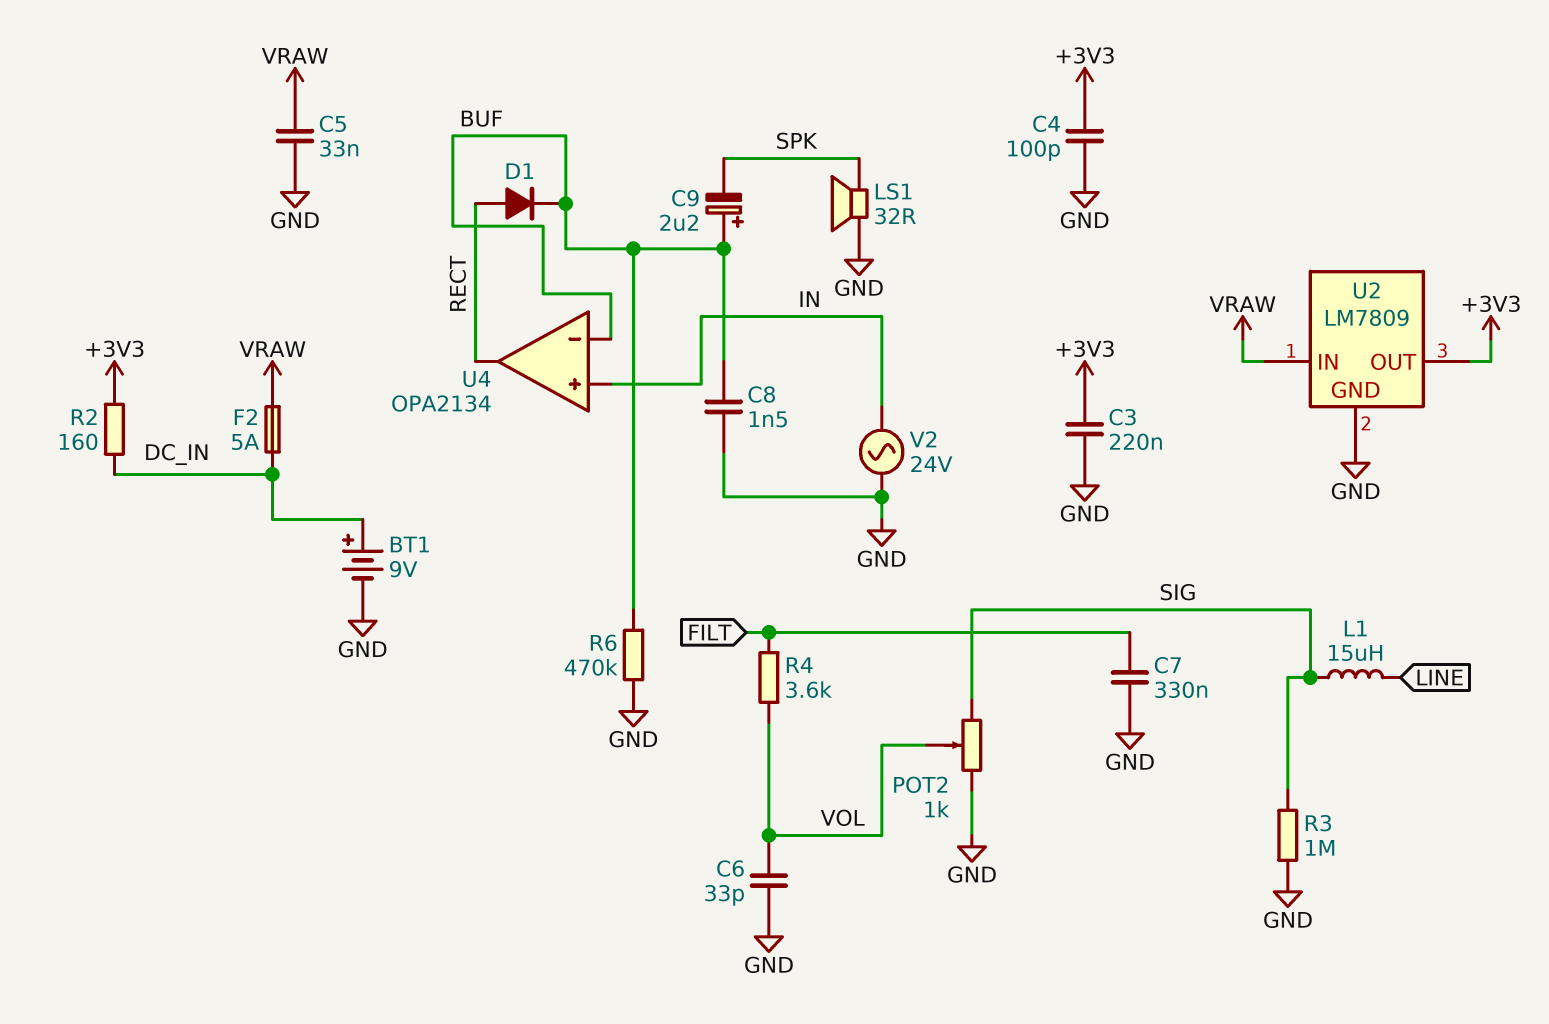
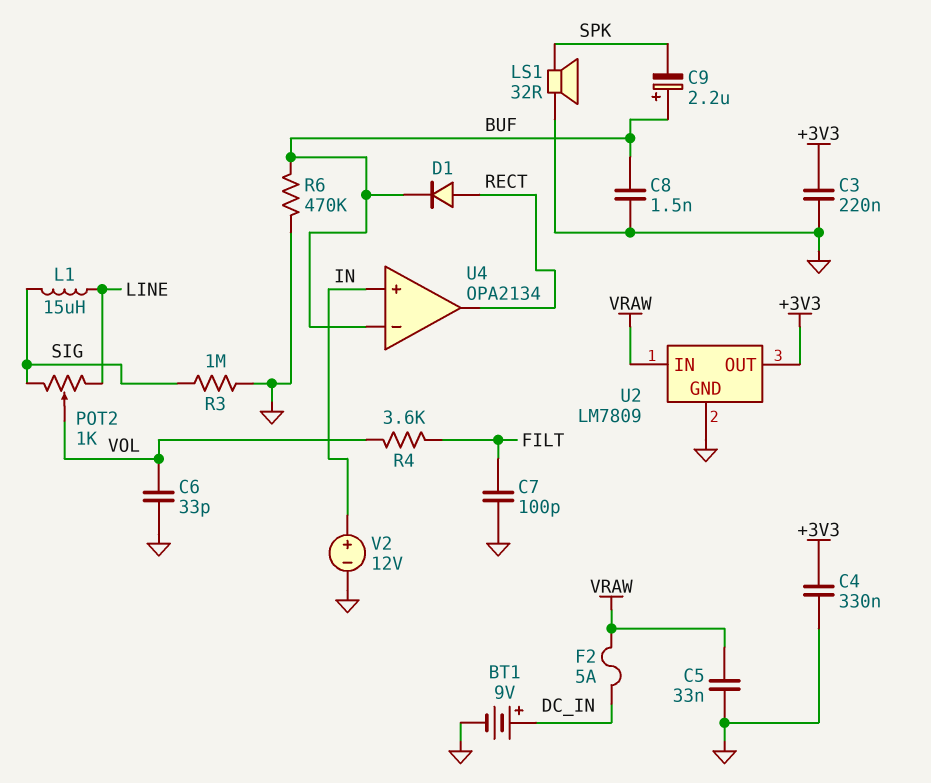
C4: 100pF (+3V3, GND) -> 330nF (+3V3, GND)
C7: 330nF (FILT, GND) -> 100pF (FILT, GND)
POT2: 1k (GND, SIG, wiper VOL) -> 1k (LINE, SIG, wiper VOL)
R2: 160 (+3V3, DC_IN) -> none
V2: AC 24V (GND, IN) -> 12V (plus IN, minus GND)

